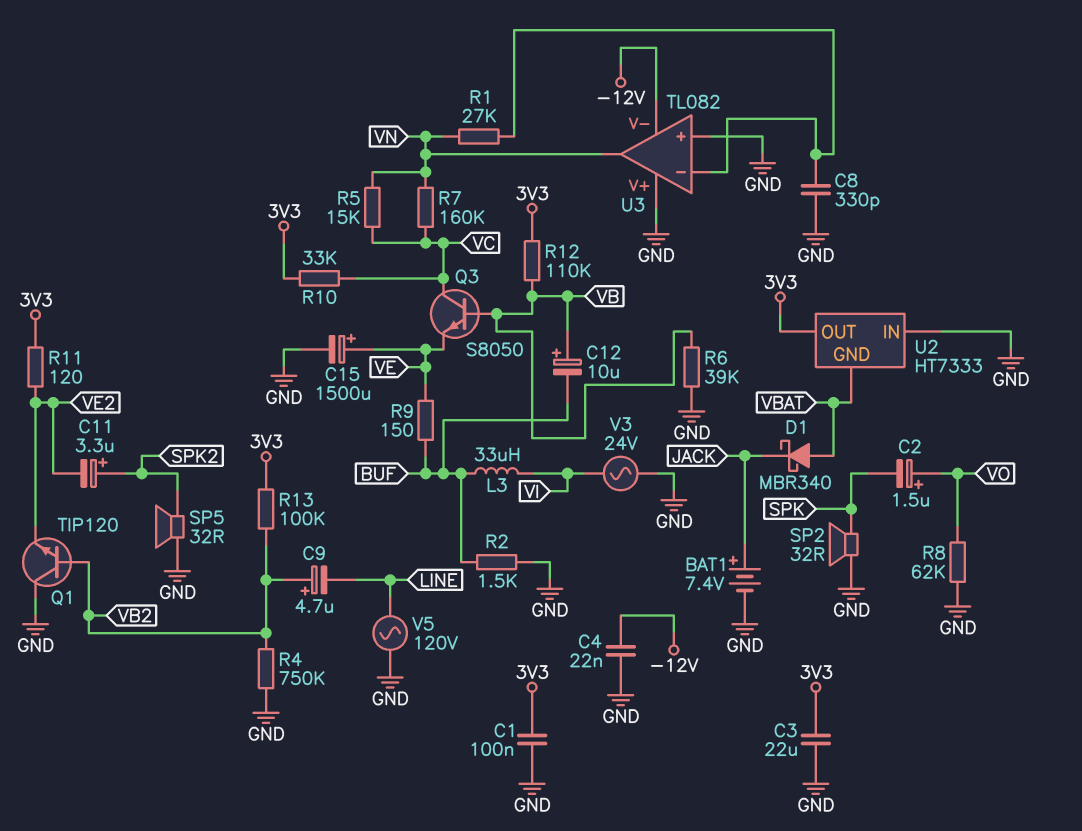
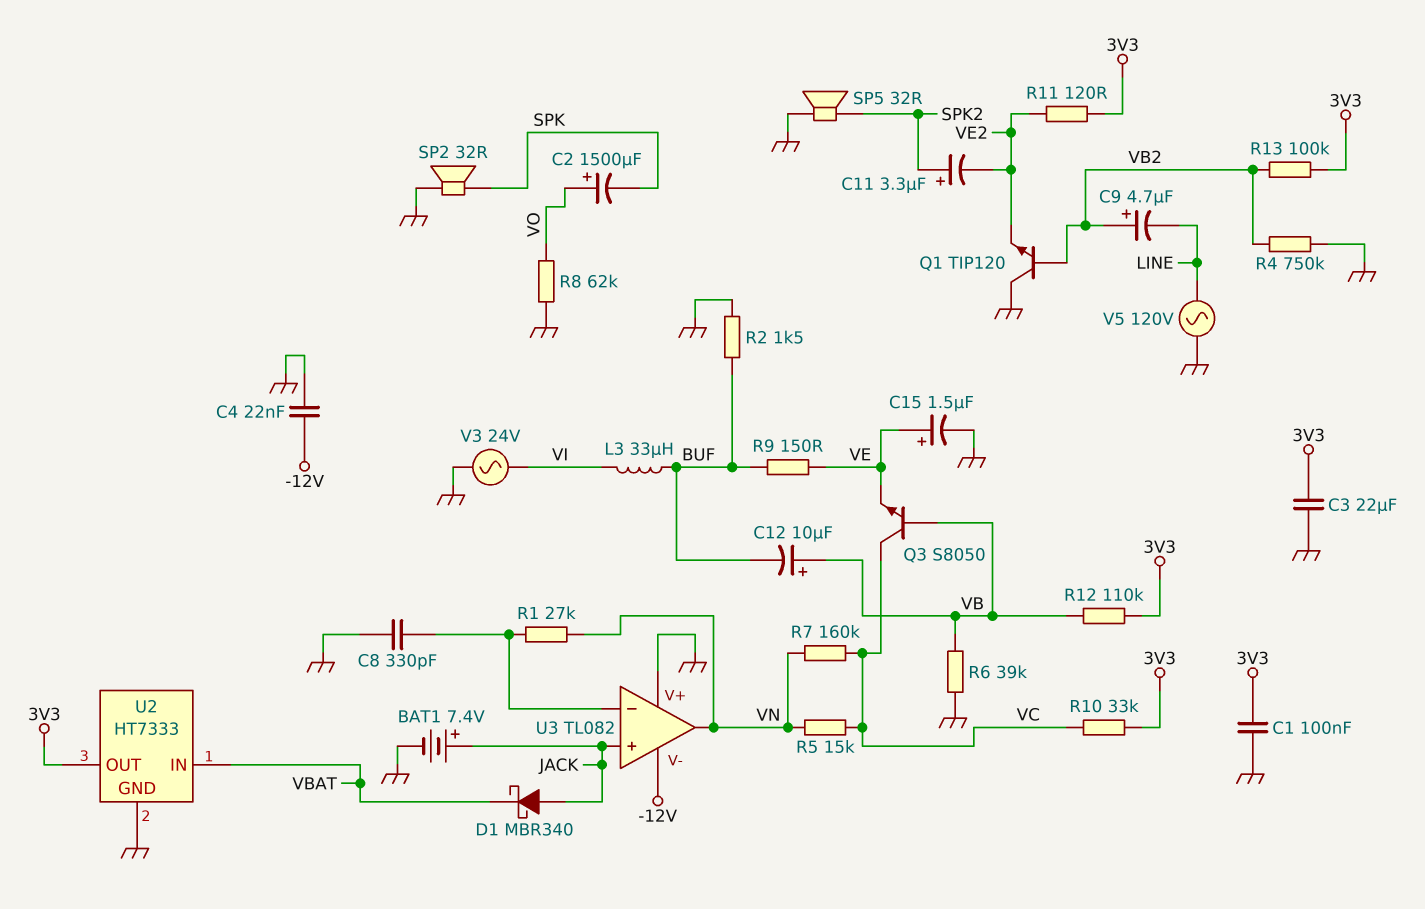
C2: 1.5uF (plus VO, minus SPK) -> 1500uF (plus VO, minus SPK)
C15: 1500uF (plus VE, minus GND) -> 1.5uF (plus VE, minus GND)
D1: schottky MBR340 (A VBAT, K JACK) -> schottky MBR340 (A JACK, K VBAT)
U2 pin GND: VBAT -> GND
U2 pin IN: GND -> VBAT
U3 pin in+: GND -> JACK

